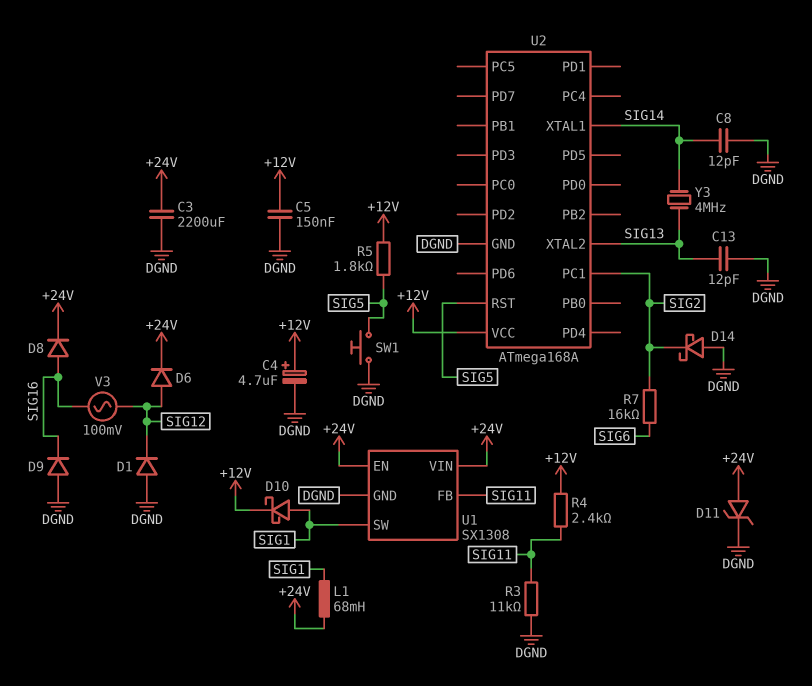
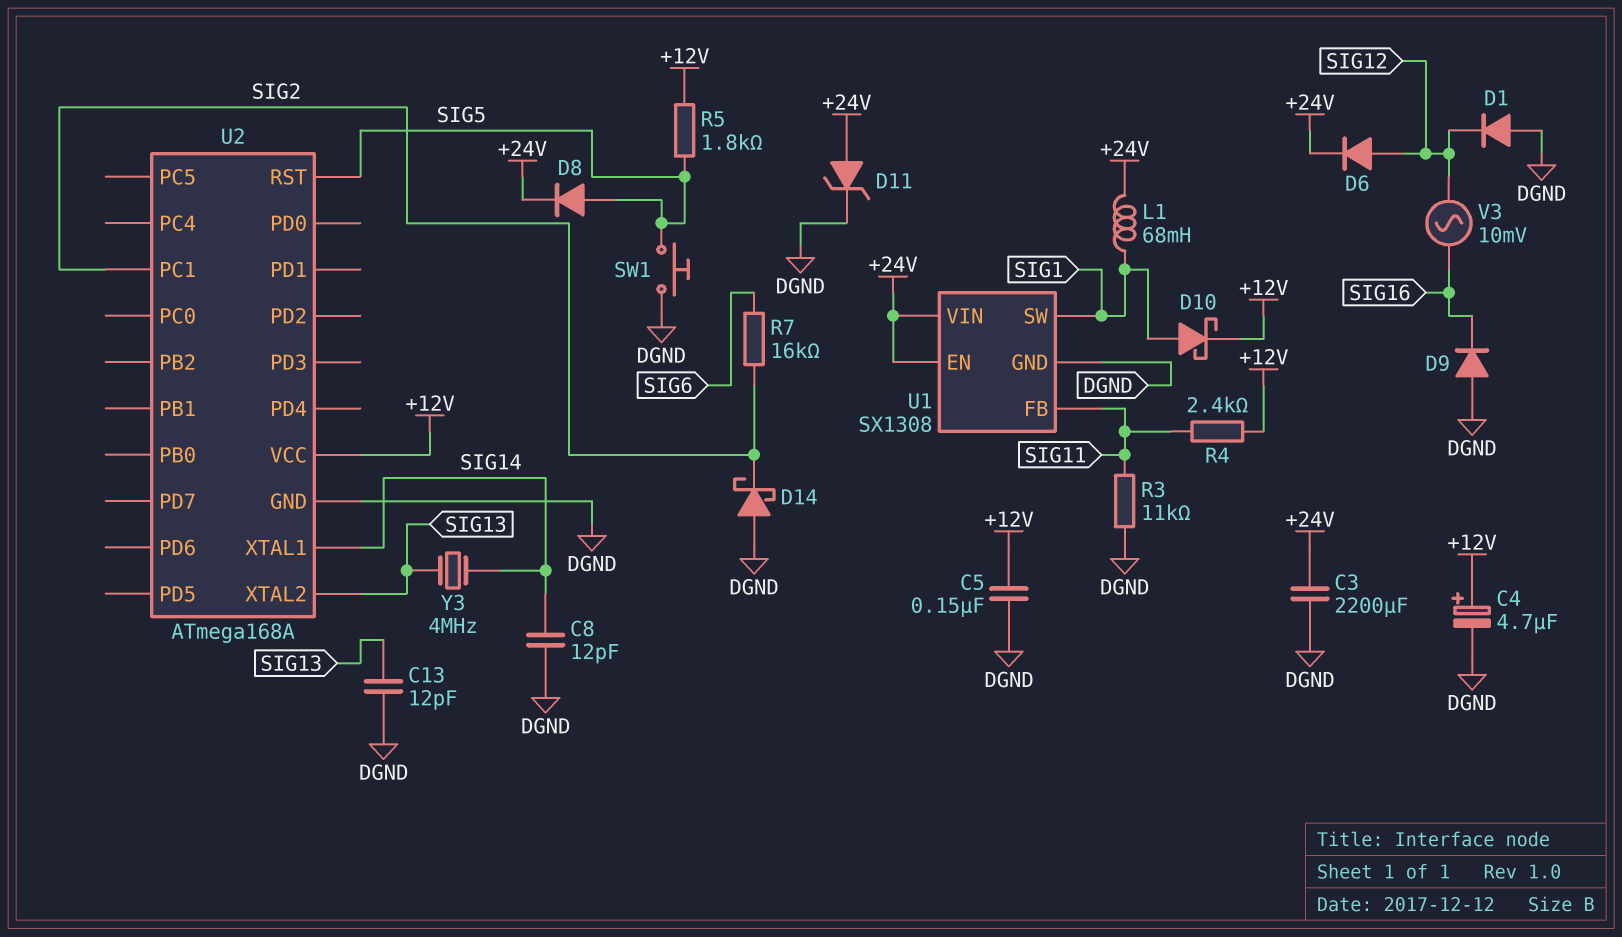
D8: diode (A SIG16, K +24V) -> diode (A SIG5, K +24V)
V3: AC 100mV (SIG12, SIG16) -> AC 10mV (SIG12, SIG16)

